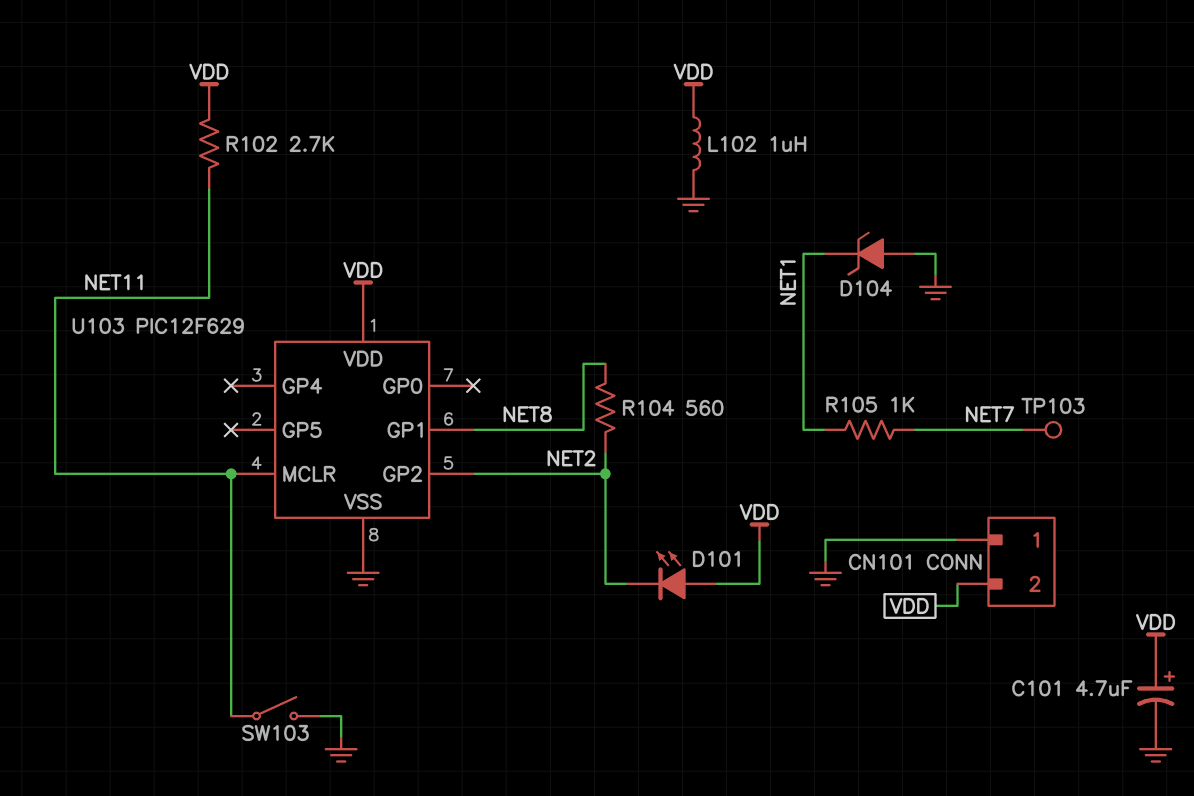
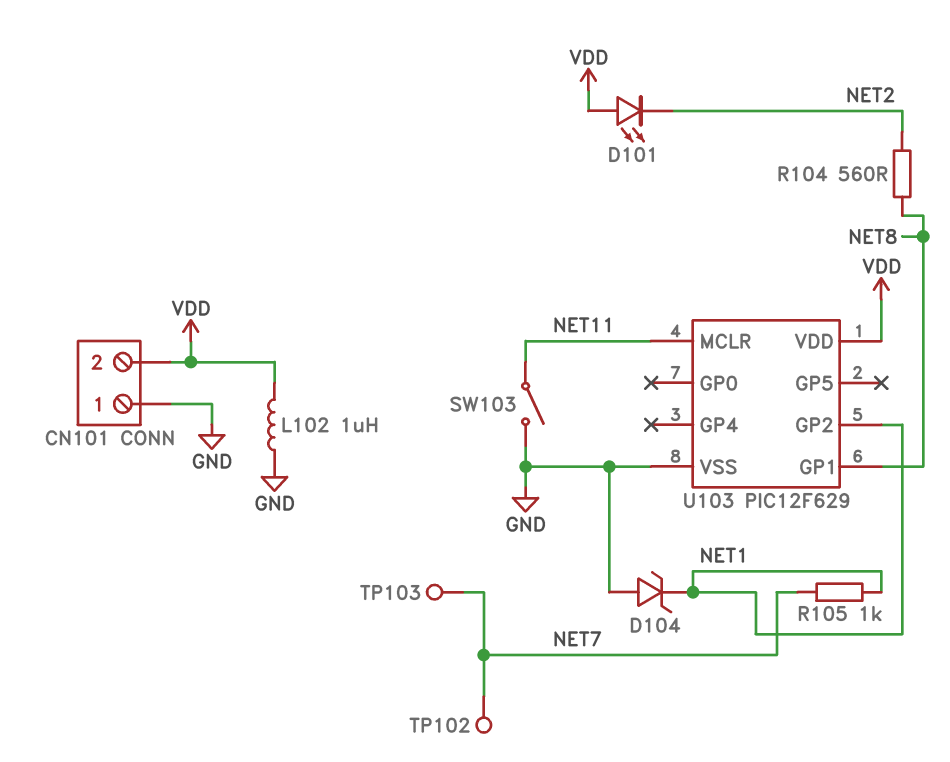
C101: 4.7uF (plus VDD, minus GND) -> none
R102: 2.7k (NET11, VDD) -> none
TP102: none -> test point (NET7)
U103 pin GP2: NET2 -> NET1

